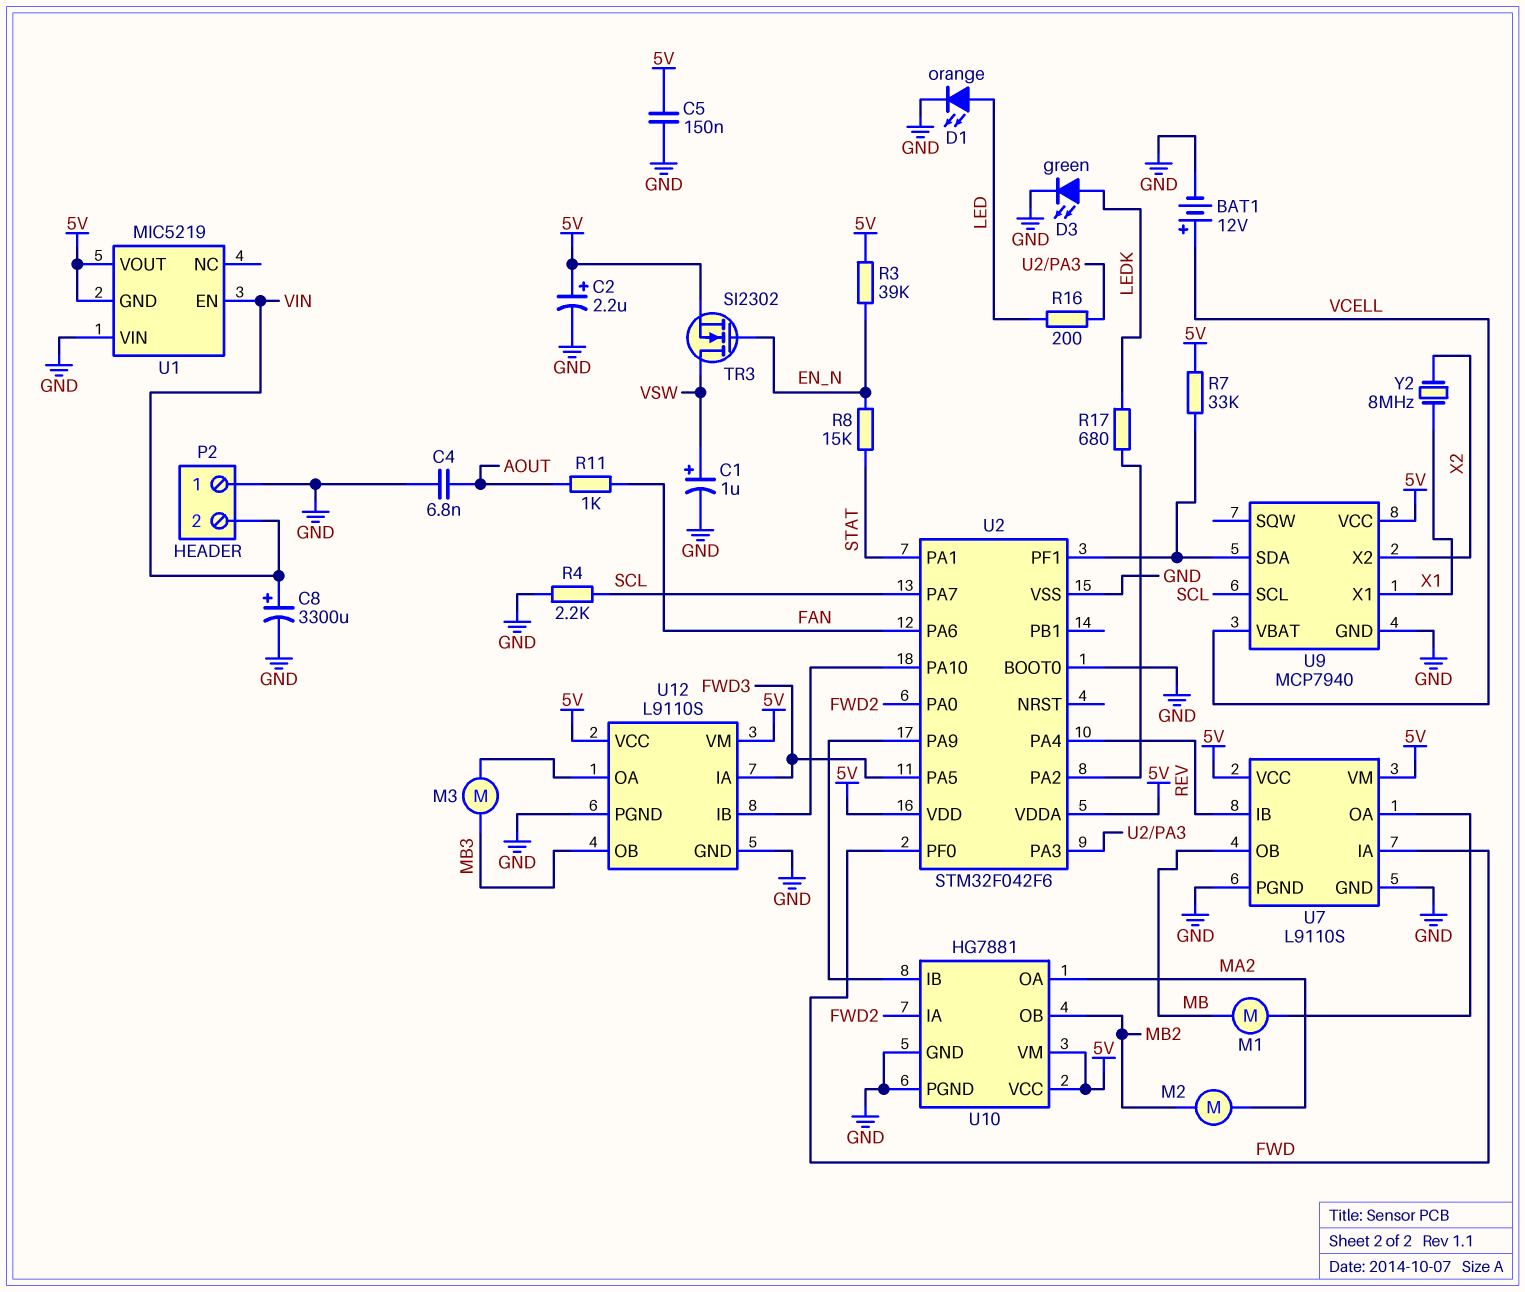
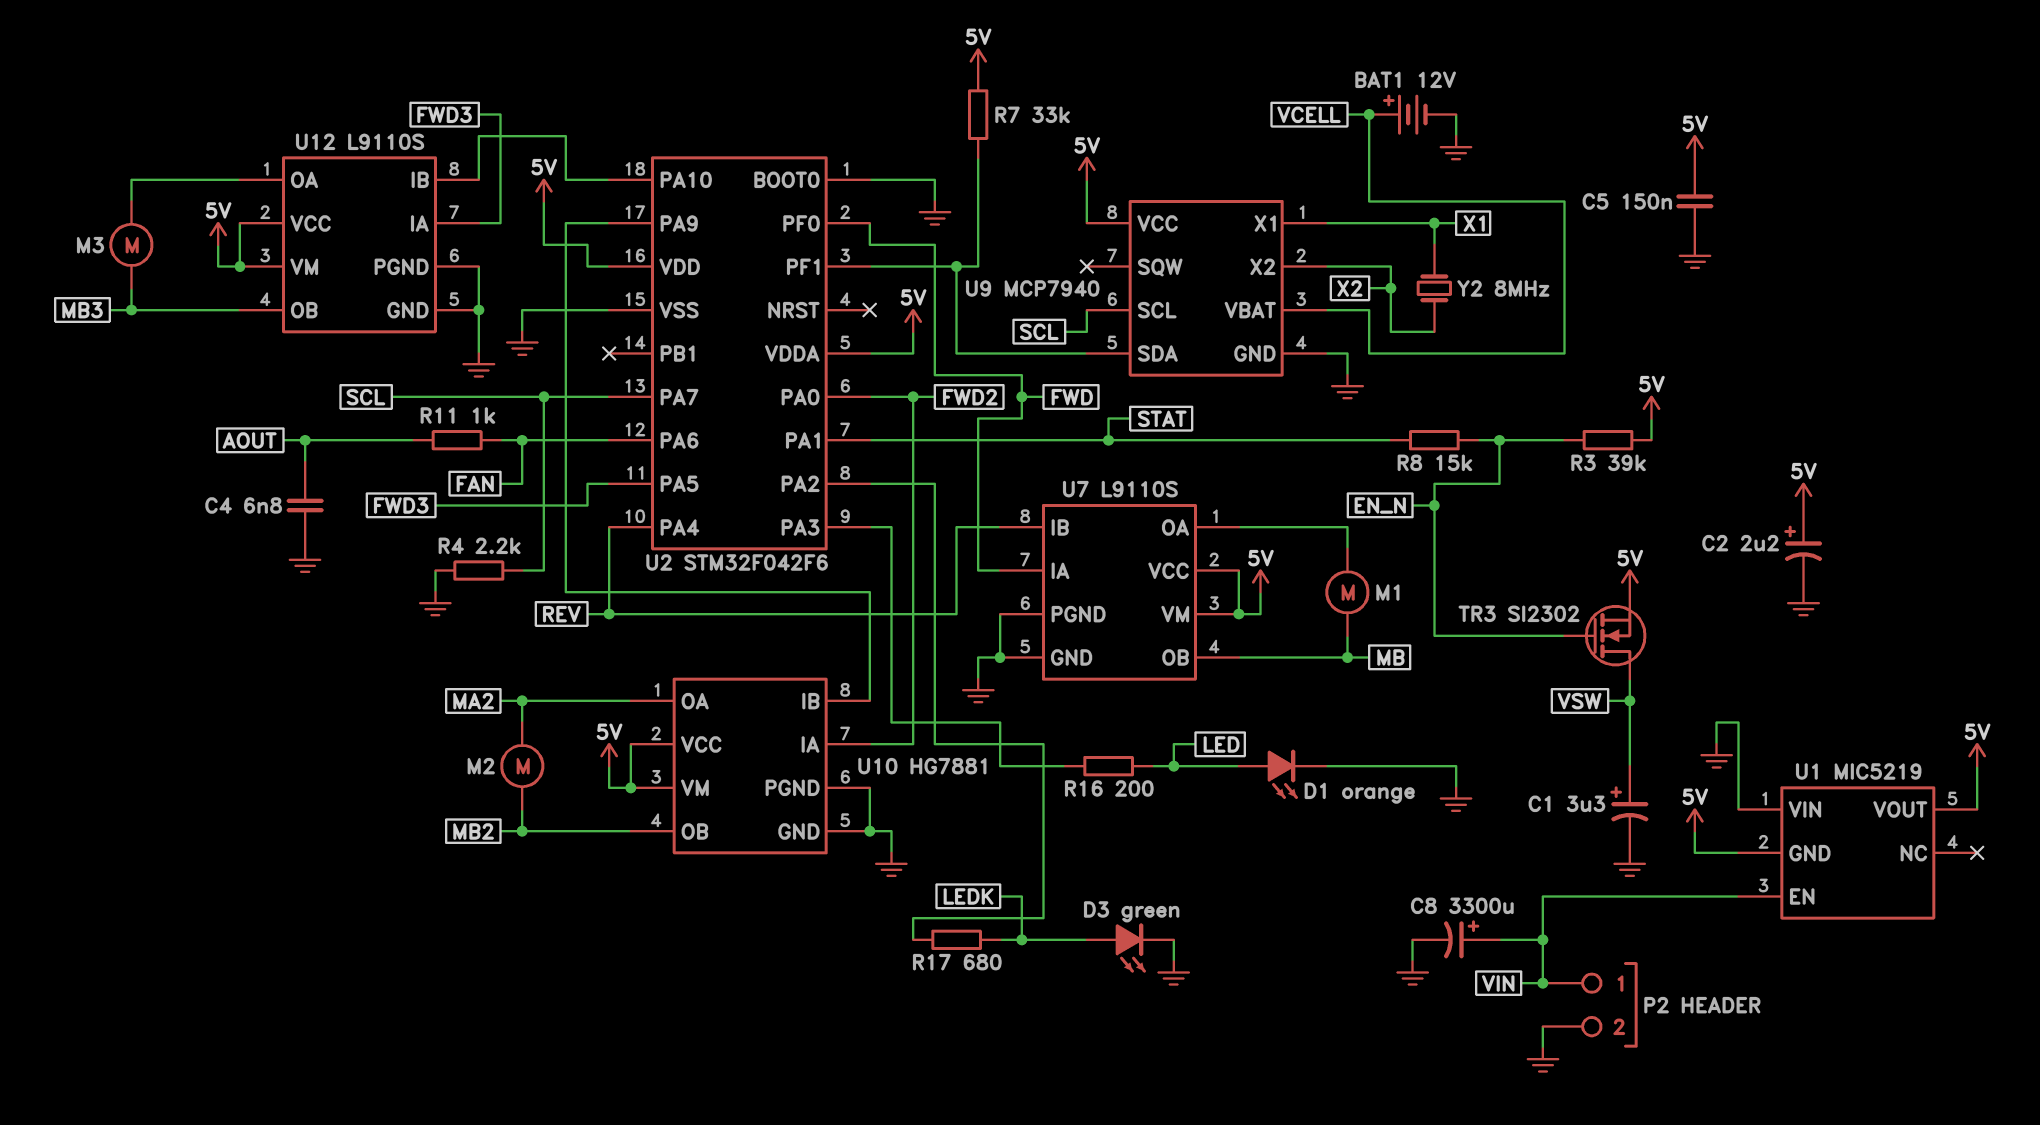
C1: 1uF (plus VSW, minus GND) -> 3.3uF (plus VSW, minus GND)
P2 pin 1: GND -> VIN
P2 pin 2: VIN -> GND

